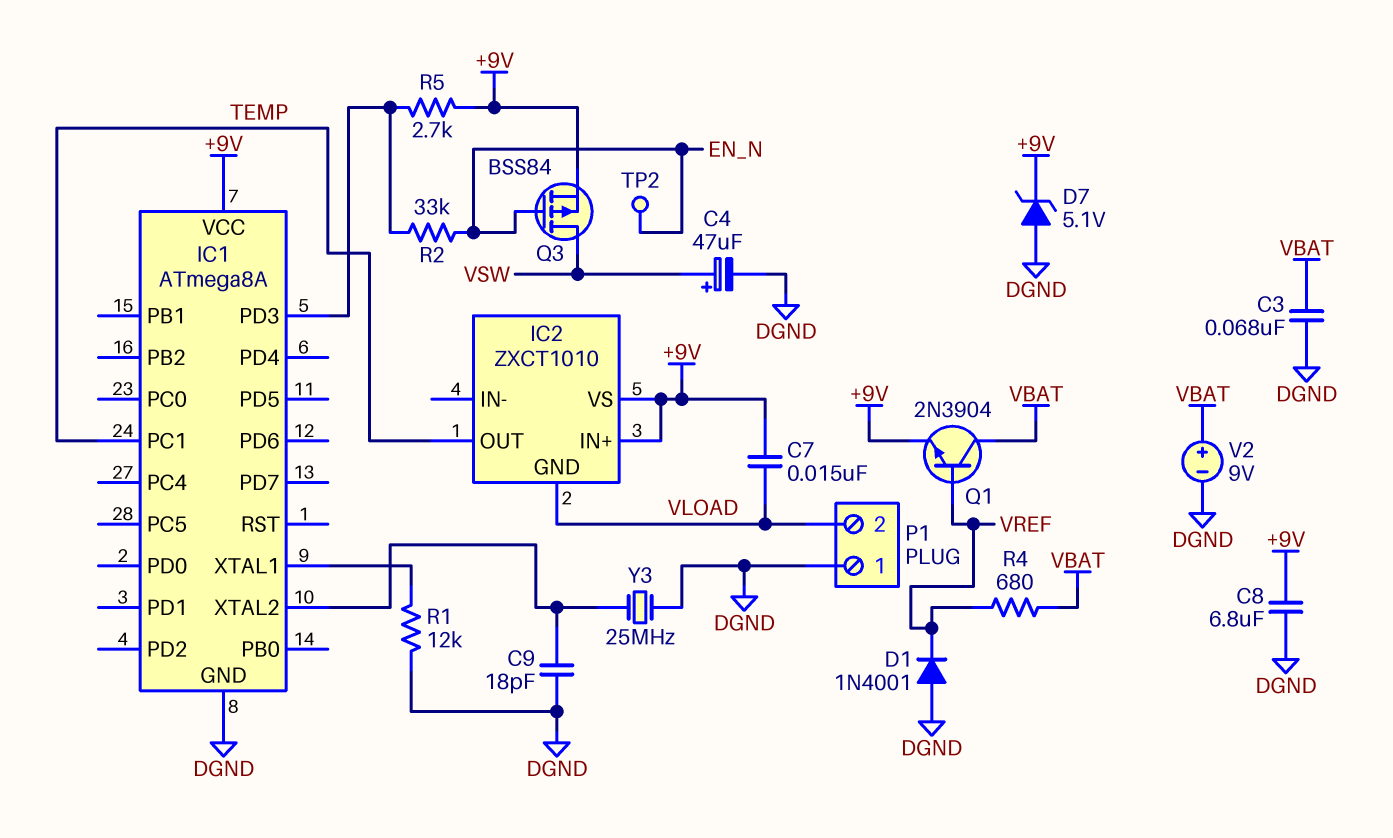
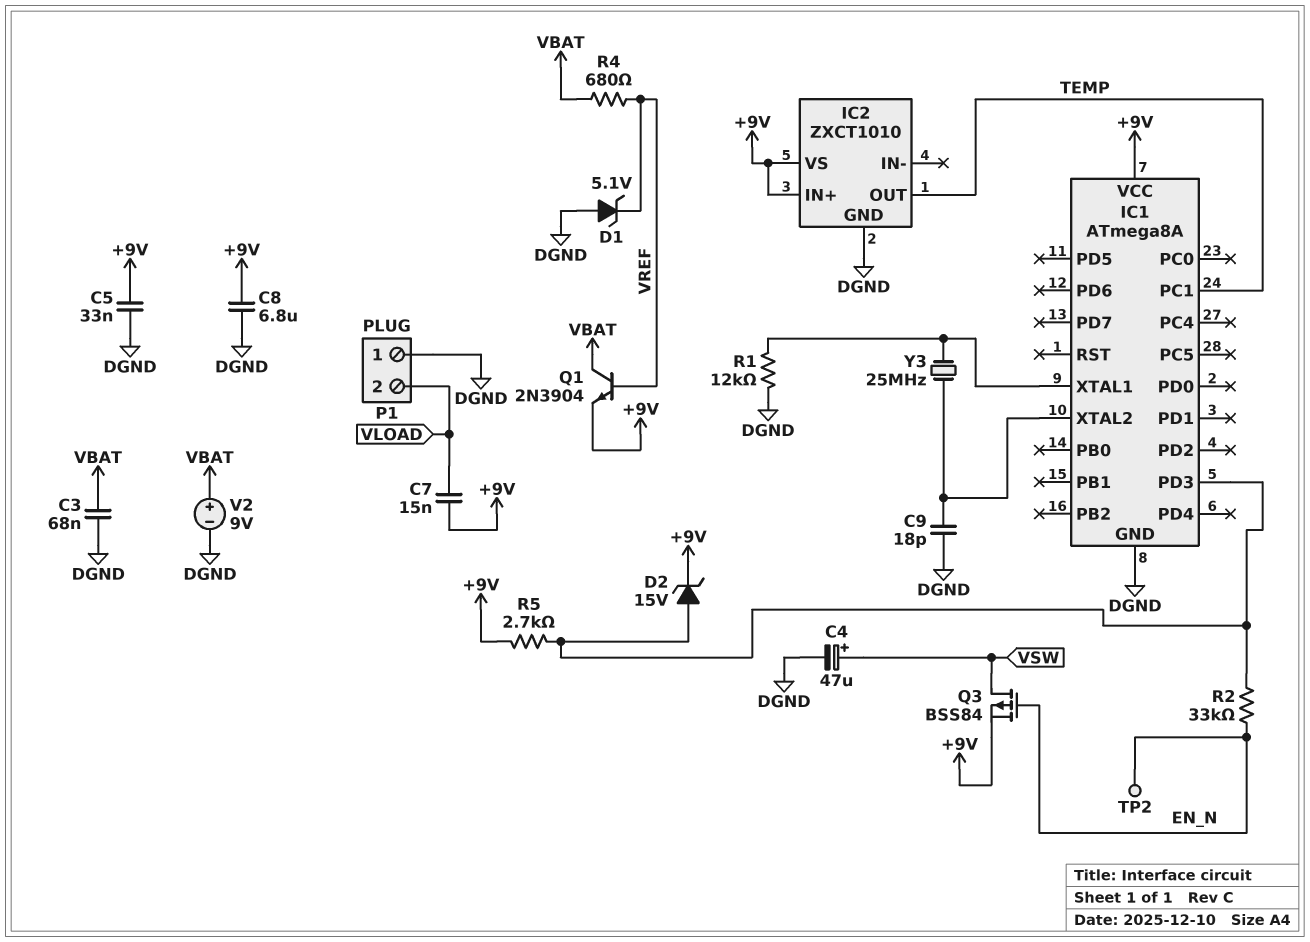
C5: none -> 33nF (+9V, DGND)
D1: diode 1N4001 (A DGND, K VREF) -> zener 5.1V (A DGND, K VREF)
D2: none -> zener 15V (A IC1/PD3, K +9V)
D7: zener 5.1V (A DGND, K +9V) -> none
IC2 pin GND: VLOAD -> DGND
Y3: 25MHz (DGND, IC1/XTAL2) -> 25MHz (IC1/XTAL1, IC1/XTAL2)

